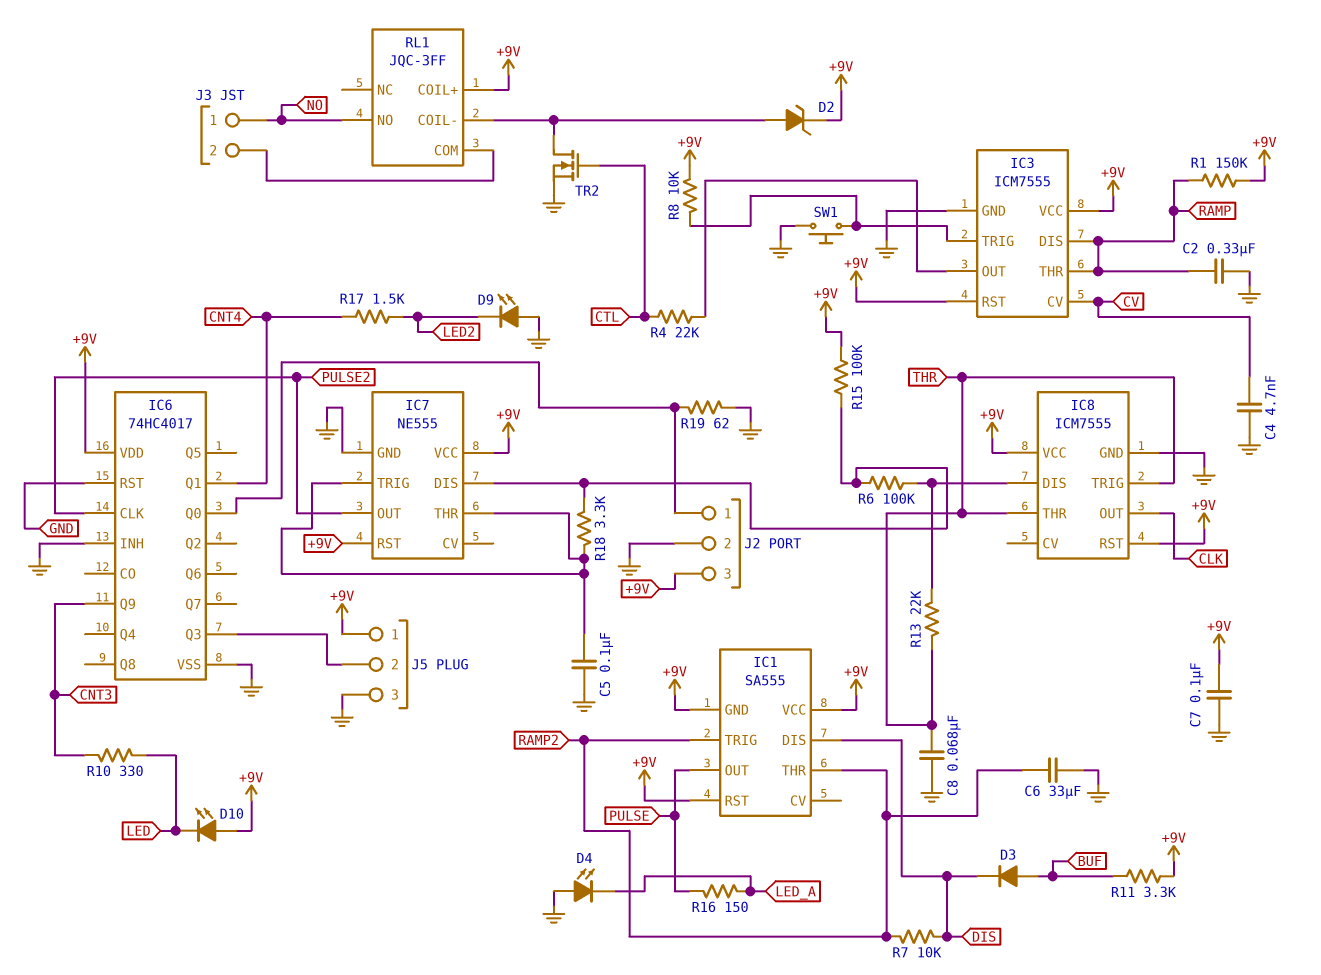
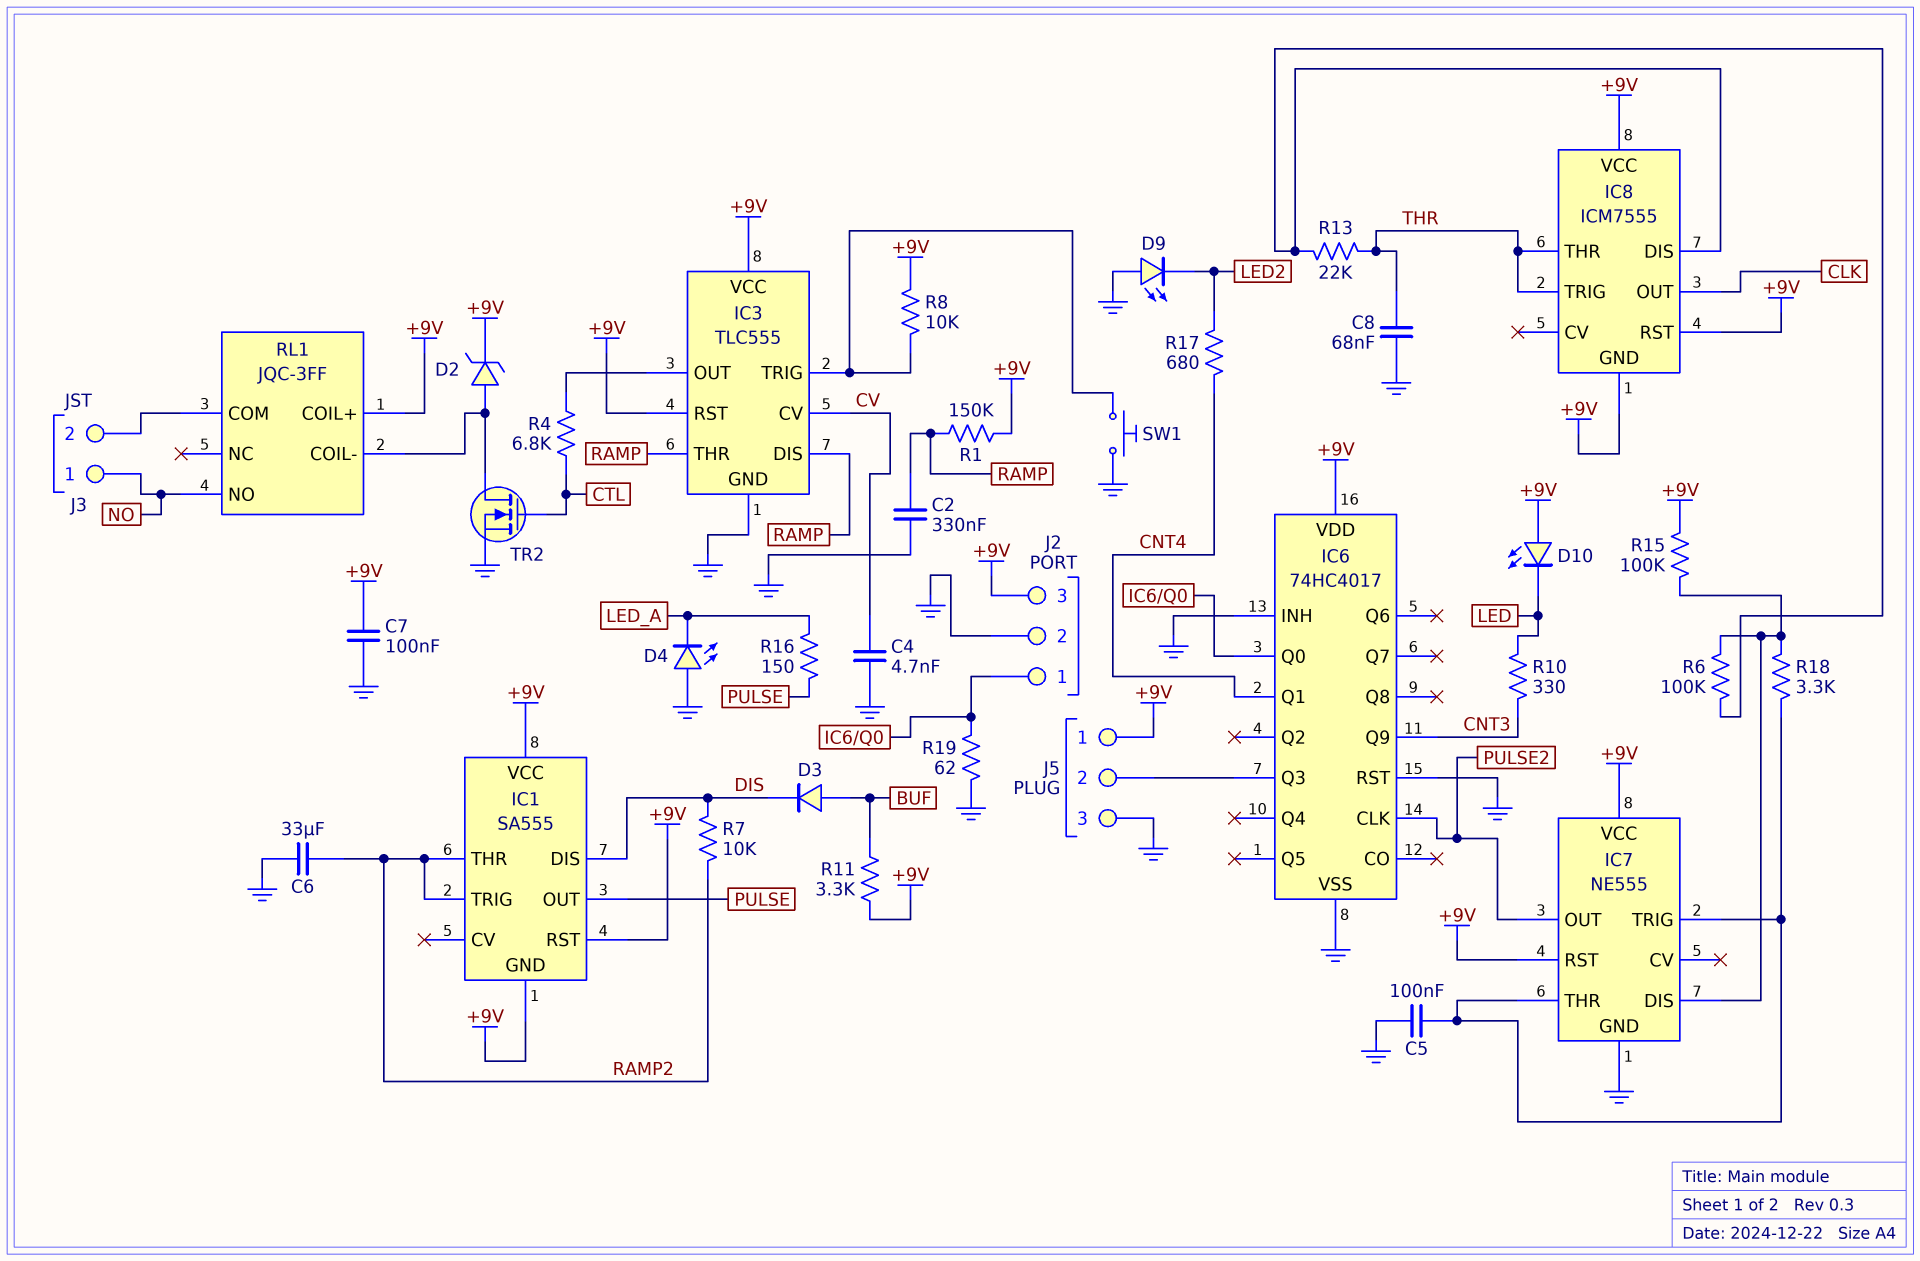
IC3: ICM7555 -> TLC555
IC8 pin GND: GND -> +9V
R4: 22k (CTL, IC3/OUT) -> 6.8k (CTL, IC3/OUT)
R17: 1.5k (CNT4, LED2) -> 680 (CNT4, LED2)

